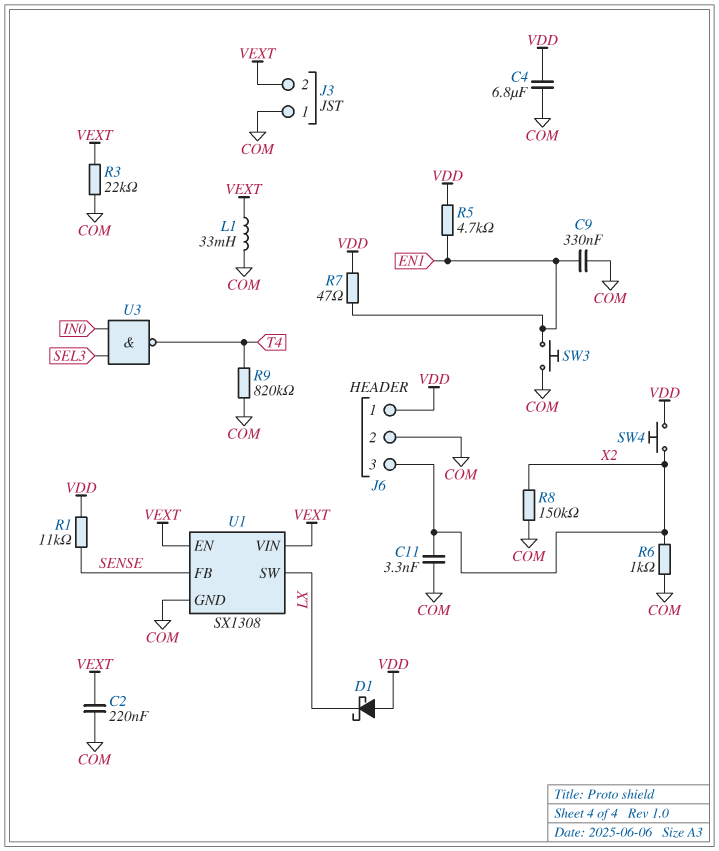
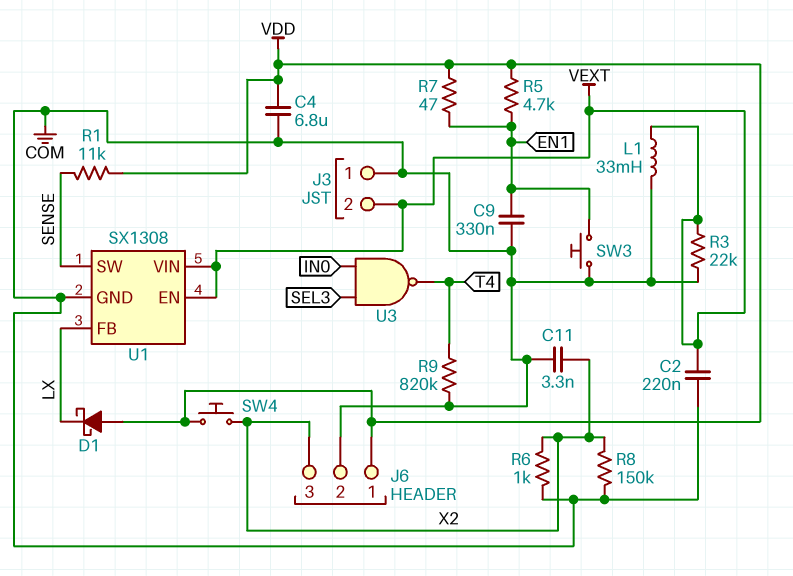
U1 pin FB: SENSE -> LX
U1 pin SW: LX -> SENSE

